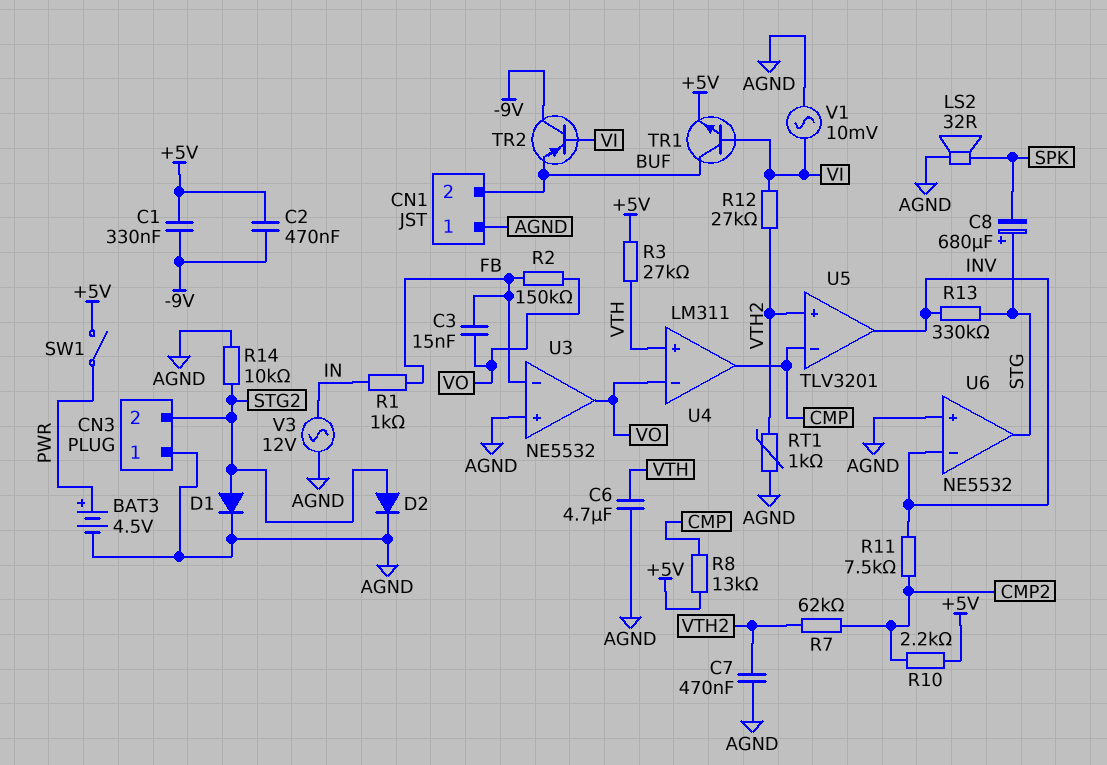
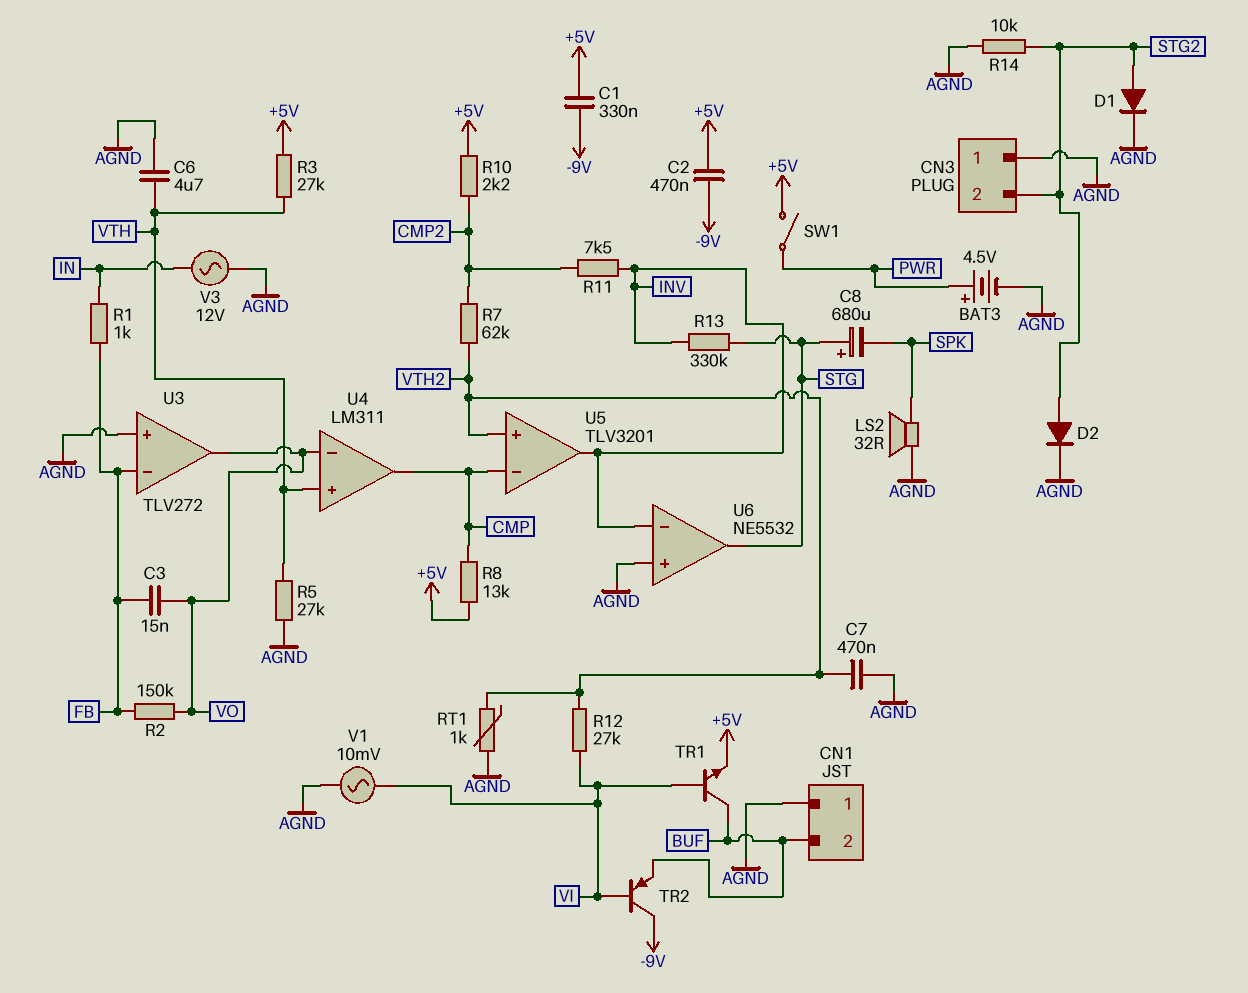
R5: none -> 27k (AGND, VTH)
U3: NE5532 -> TLV272

